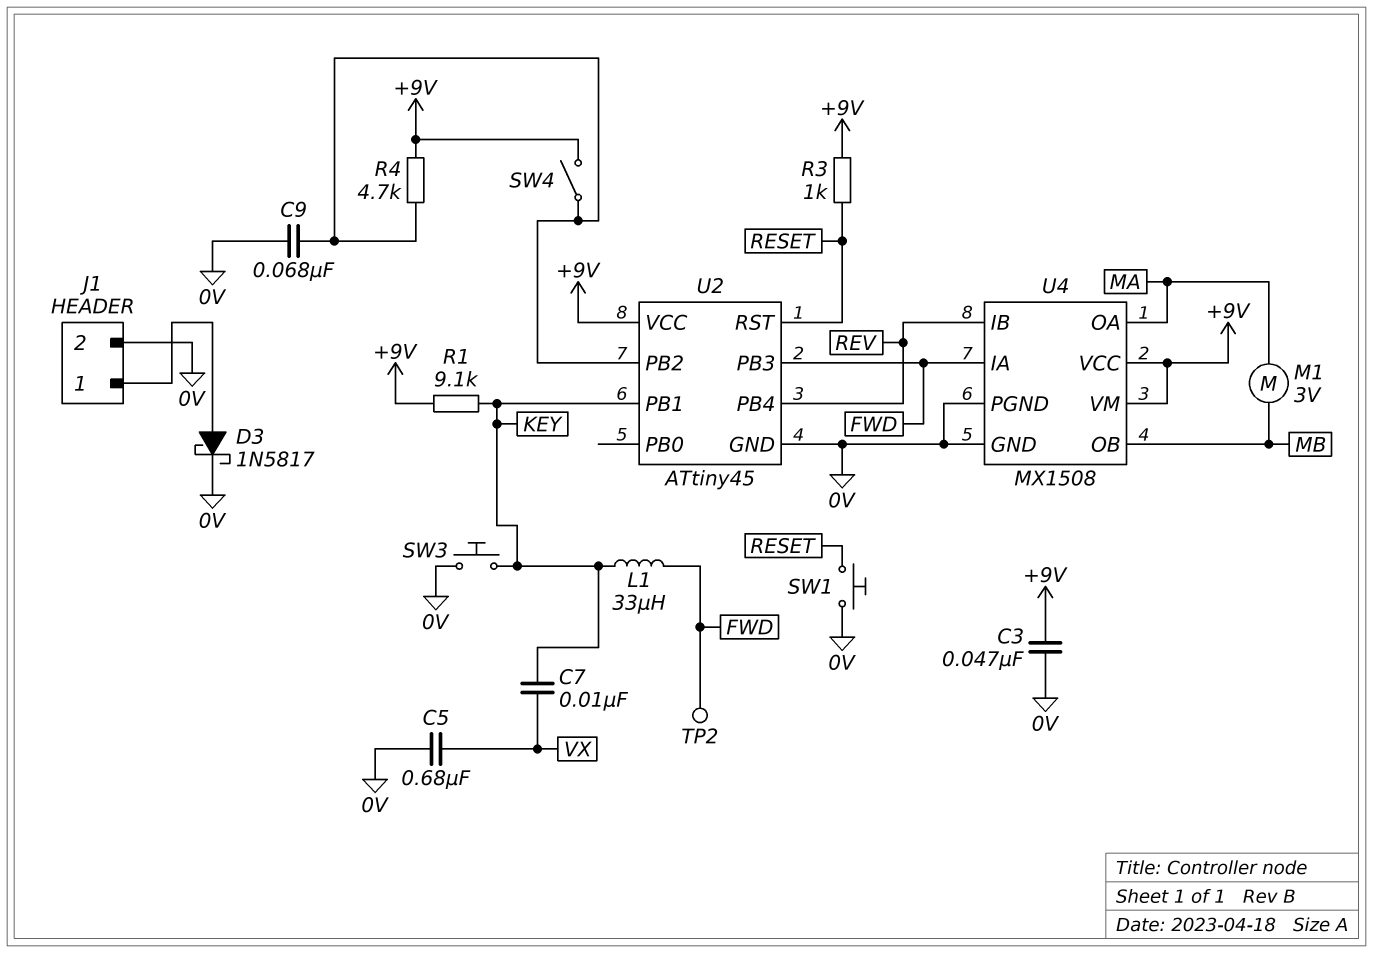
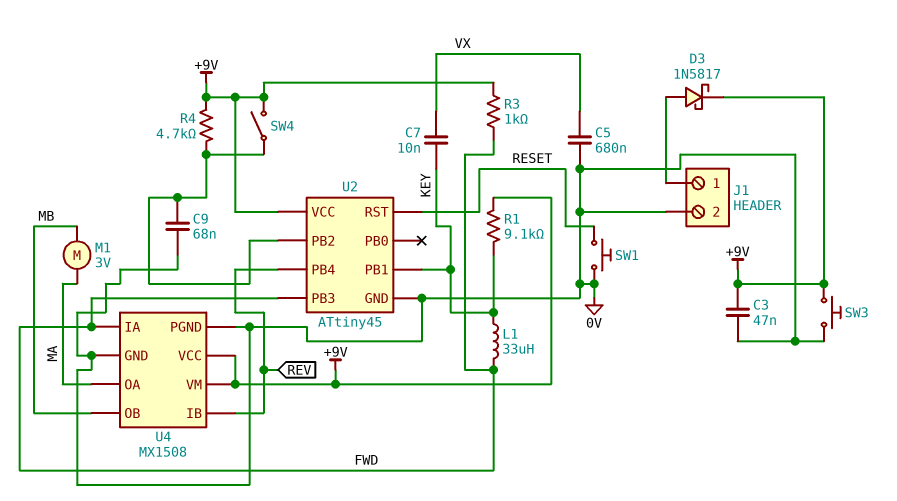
D3: schottky 1N5817 (A J1/1, K 0V) -> schottky 1N5817 (A J1/1, K +9V)
R3: 1k (+9V, RESET) -> 1k (+9V, FWD)
SW3: button (0V, KEY) -> button (+9V, 0V)
TP2: test point (FWD) -> none

